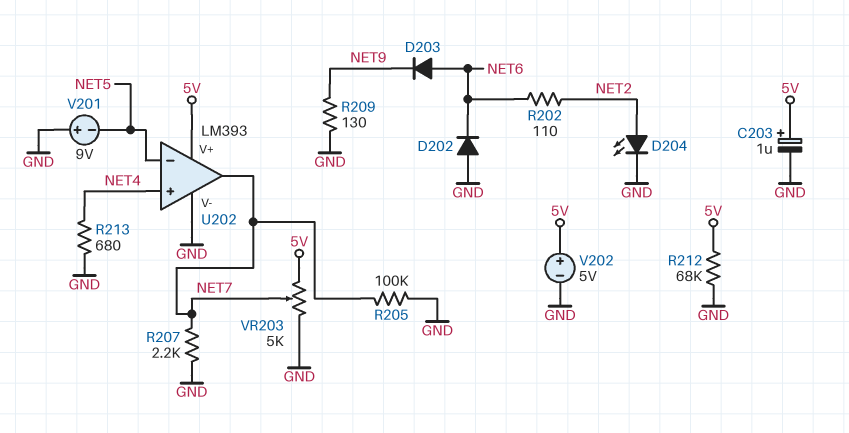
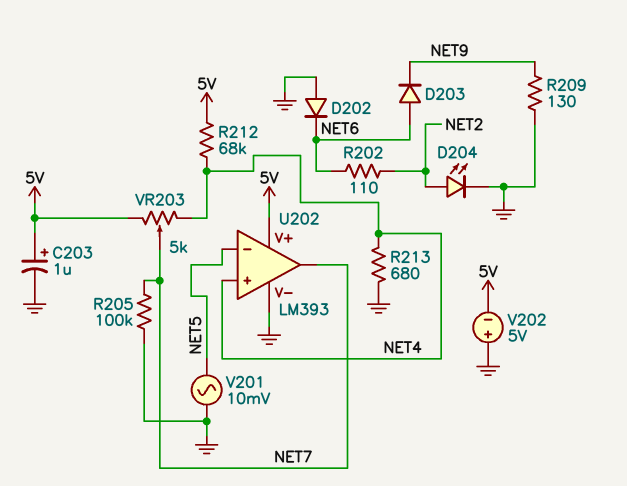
R207: 2.2k (GND, NET7) -> none
R212: 68k (5V, GND) -> 68k (5V, NET4)
V201: 9V (plus GND, minus NET5) -> AC 10mV (GND, NET5)
V202: 5V (plus 5V, minus GND) -> 5V (plus GND, minus 5V)
VR203: 5k (5V, GND, wiper NET7) -> 5k (5V, NET4, wiper NET7)

